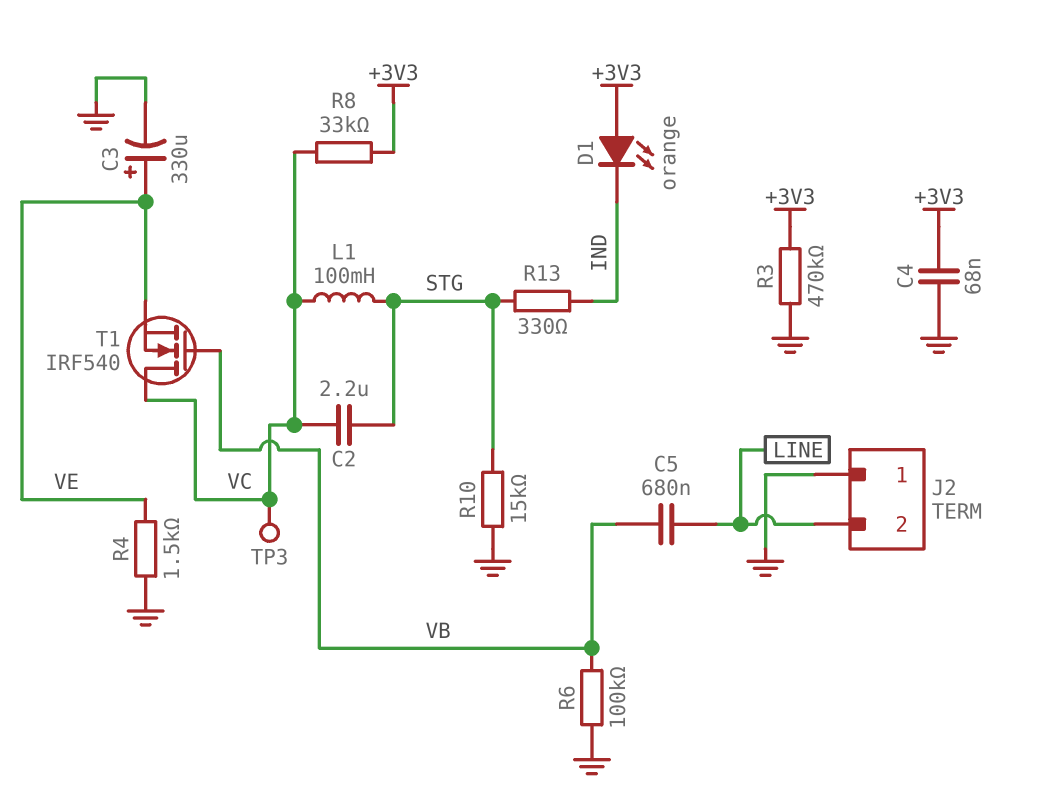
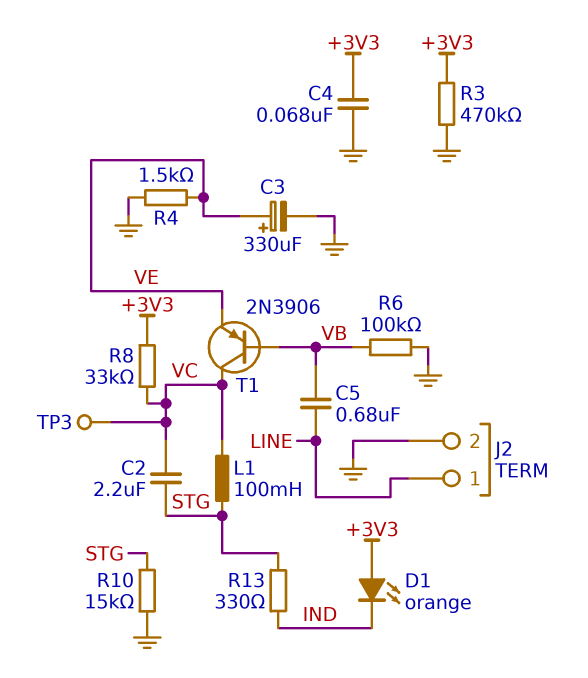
J2 pin 1: GND -> LINE
J2 pin 2: LINE -> GND
T1: NMOS IRF540 (G VB, D VC, S VE) -> PNP 2N3906 (B VB, C VC, E VE)

